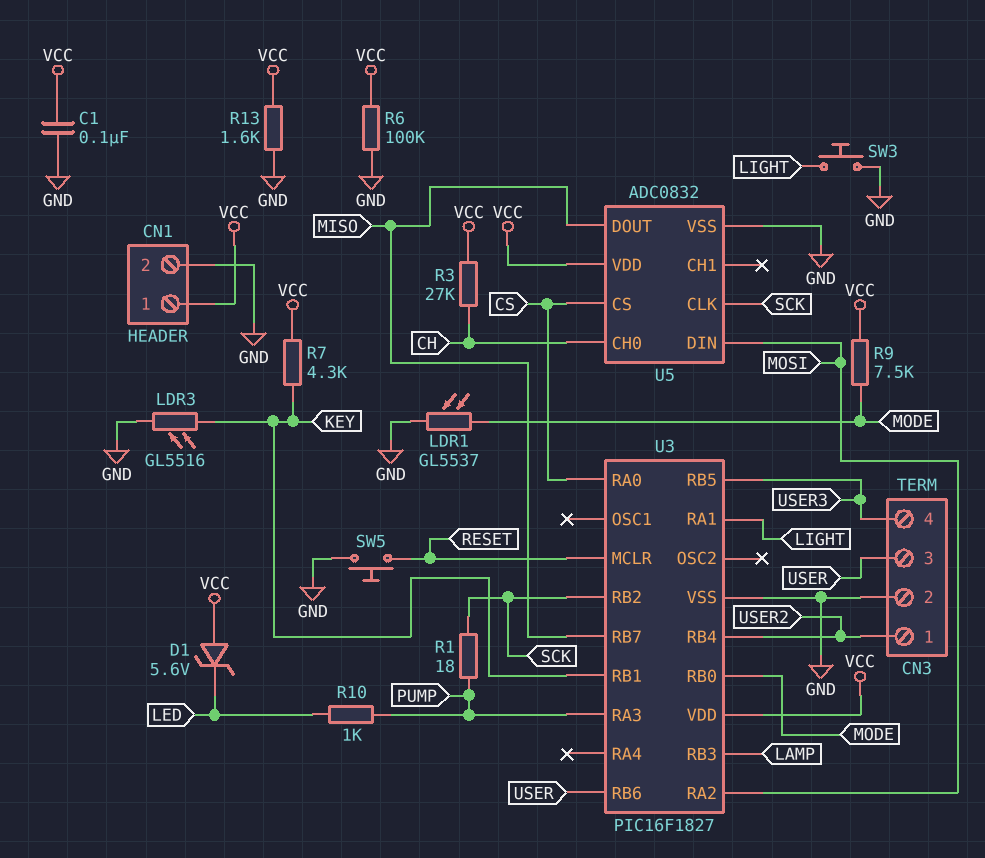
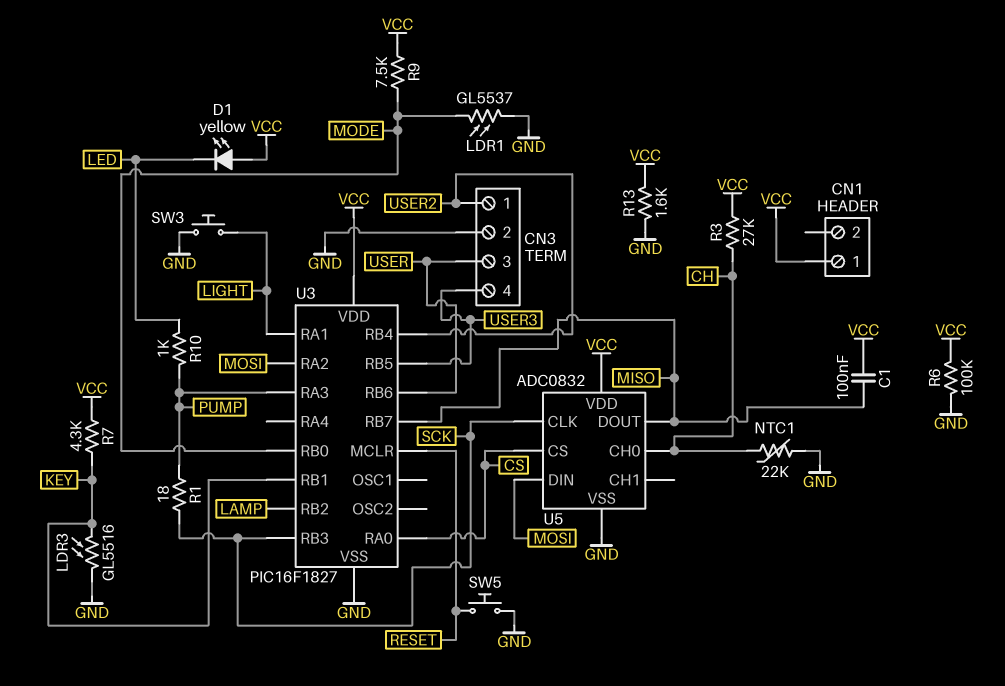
C1: 100nF (GND, VCC) -> 100nF (MISO, VCC)
CN1 pin 2: GND -> none
D1: zener 5.6V (A VCC, K LED) -> LED yellow (A VCC, K LED)
NTC1: none -> 22k (CH, GND)
U3 pin RB2: SCK -> LAMP
U3 pin RB3: LAMP -> SCK

